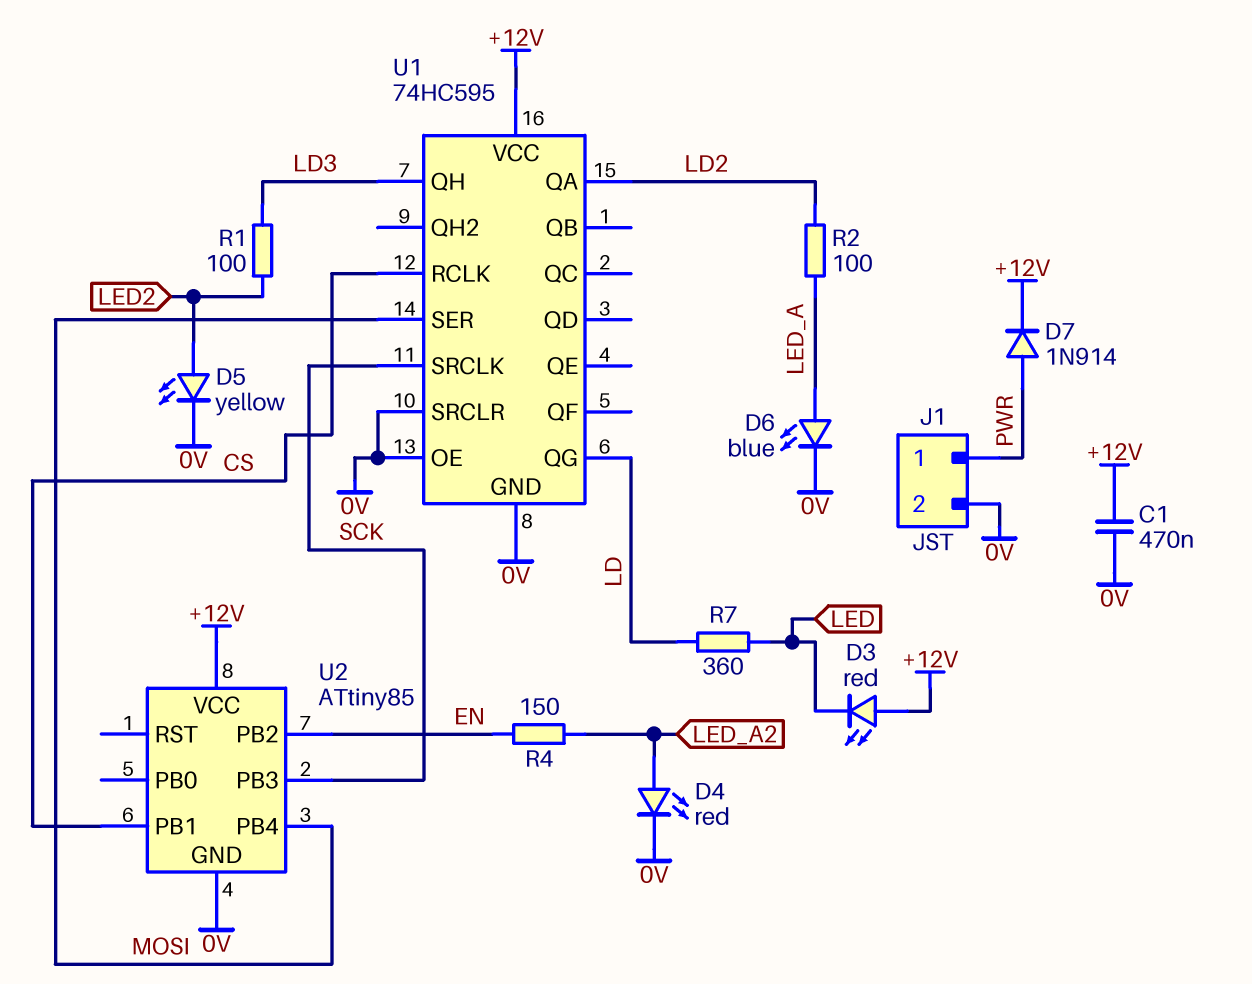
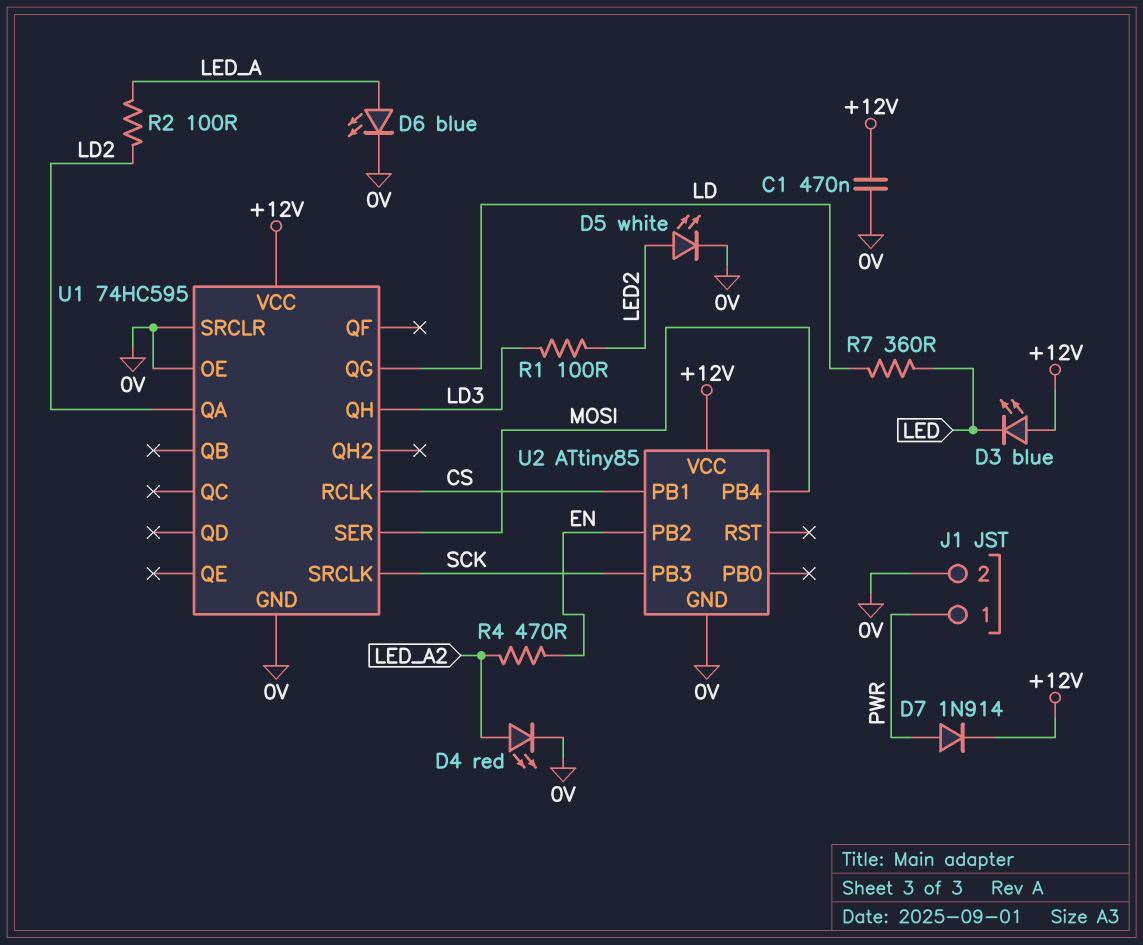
D3: LED red (A +12V, K LED) -> LED blue (A +12V, K LED)
D5: LED yellow (A LED2, K 0V) -> LED white (A LED2, K 0V)
R4: 150 (EN, LED_A2) -> 470 (EN, LED_A2)

